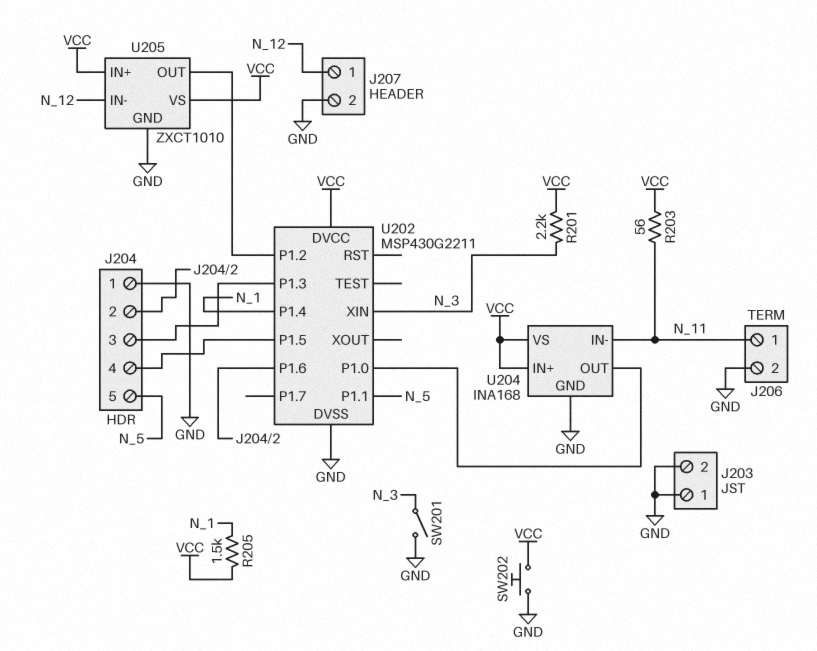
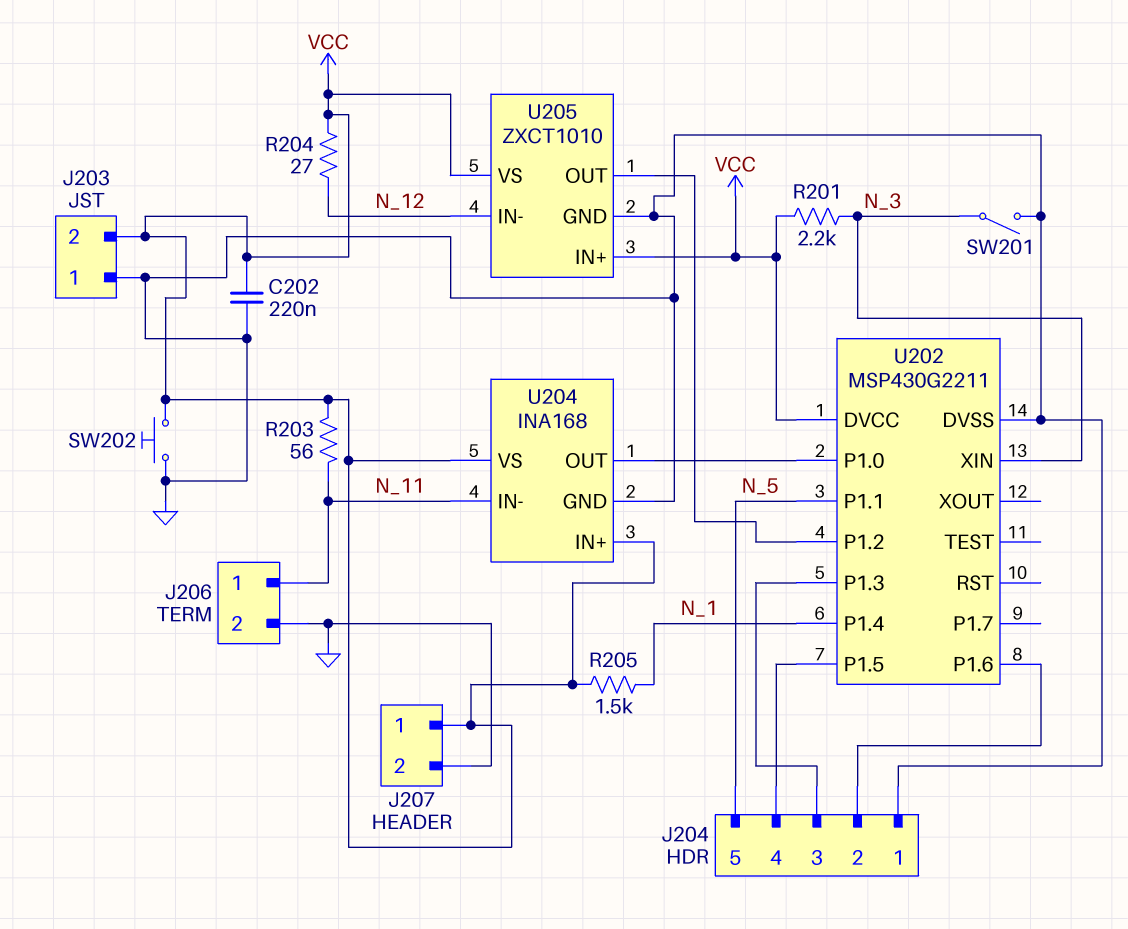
C202: none -> 220nF (GND, VCC)
J203 pin 2: GND -> VCC
J207 pin 1: N_12 -> VCC
R204: none -> 27 (N_12, VCC)

